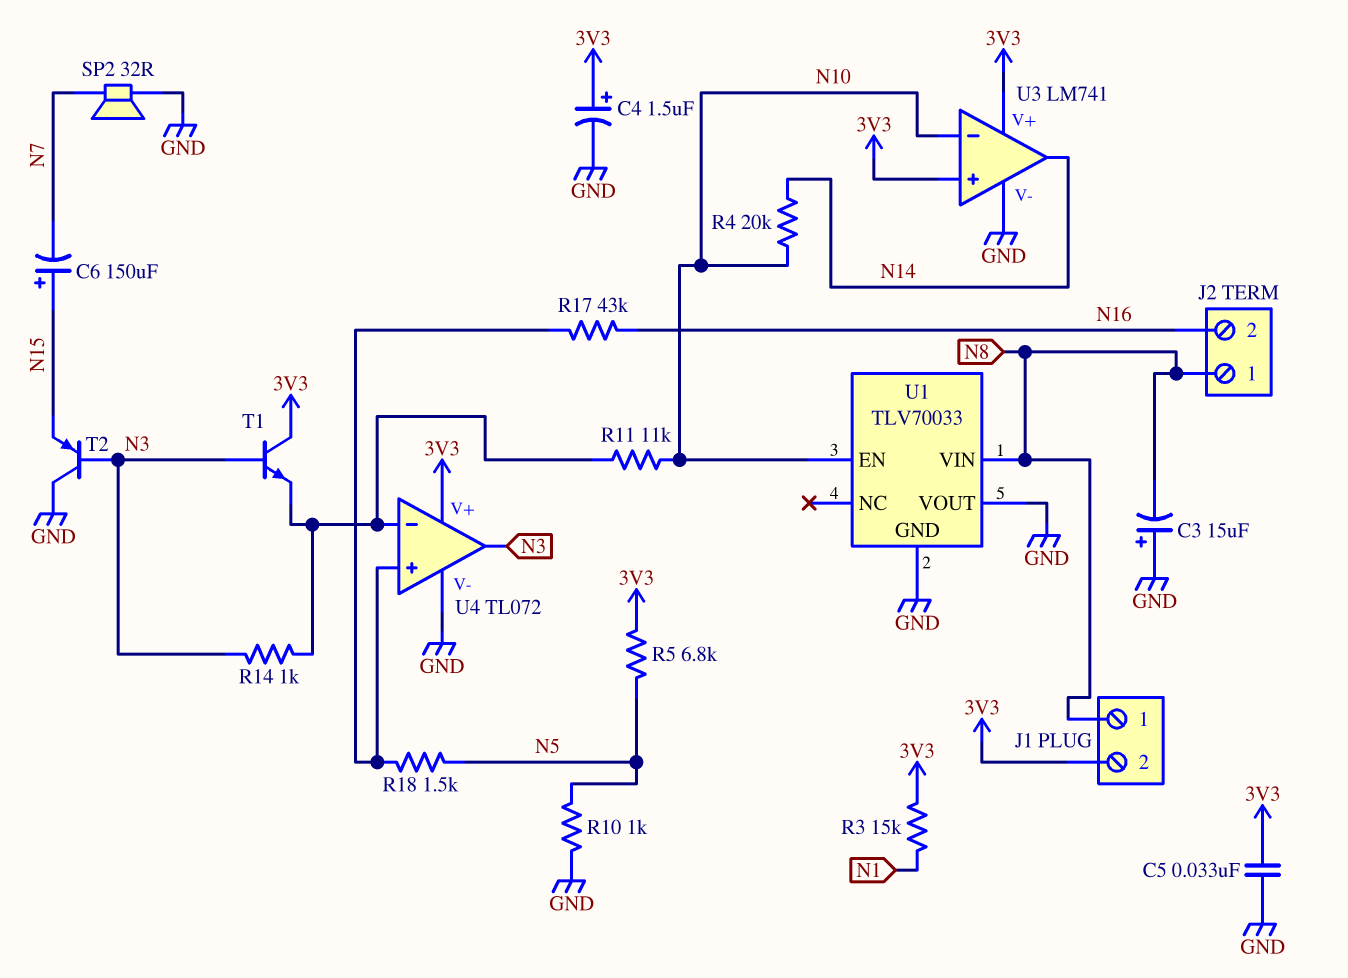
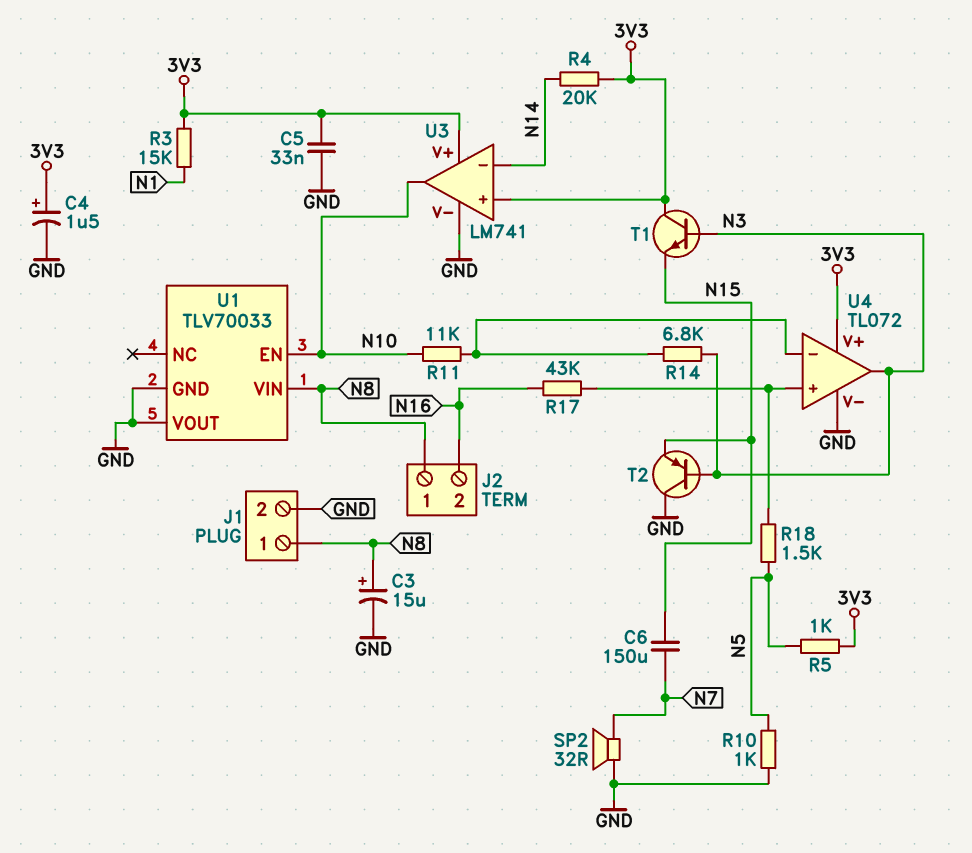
C3: 15uF (plus GND, minus N8) -> 15uF (plus N8, minus GND)
C6: 150uF (plus N15, minus N7) -> 150uF (N7, N15)
J1 pin 2: 3V3 -> GND
R4: 20k (N10, N14) -> 20k (3V3, N14)
R5: 6.8k (3V3, N5) -> 1k (3V3, N5)
R14: 1k (N3, U4/in-) -> 6.8k (N3, U4/in-)
T1: NPN (B N3, C 3V3, E U4/in-) -> NPN (B N3, C 3V3, E N15)
U3 pin in-: N10 -> N14
U3 pin out: N14 -> N10

